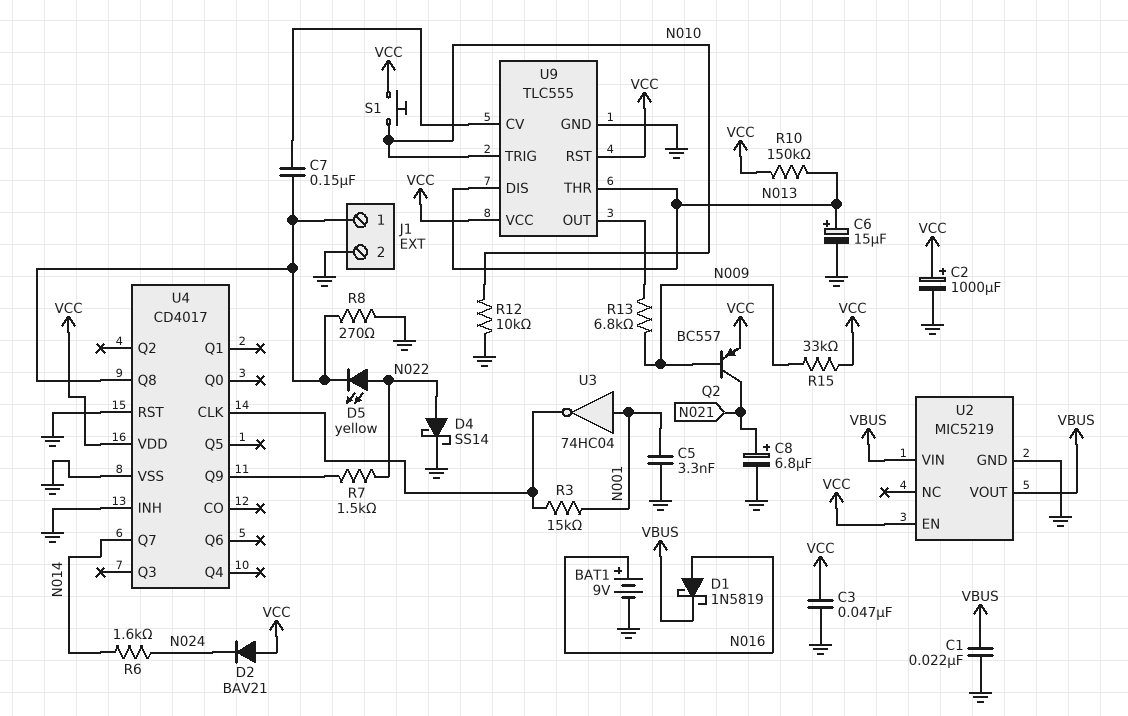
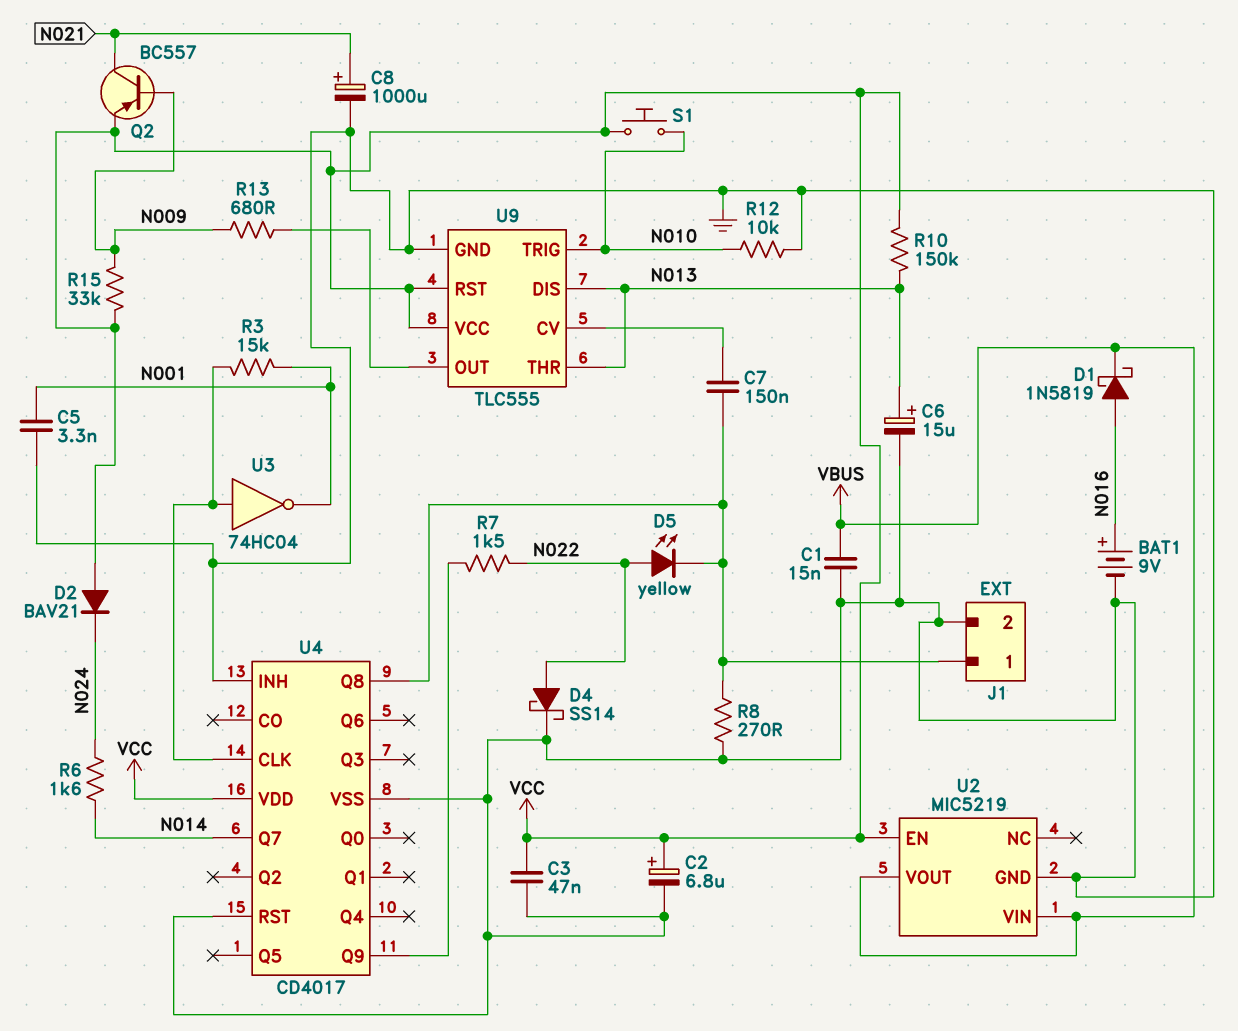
C1: 22nF (GND, VBUS) -> 15nF (GND, VBUS)
C2: 1000uF (plus VCC, minus GND) -> 6.8uF (plus VCC, minus GND)
C8: 6.8uF (plus N021, minus GND) -> 1000uF (plus N021, minus GND)
R13: 6.8k (N009, U9/OUT) -> 680 (N009, U9/OUT)
U3: NOT 74HC04 (in N001, out U4/CLK) -> NOT 74HC04 (in U4/CLK, out N001)

